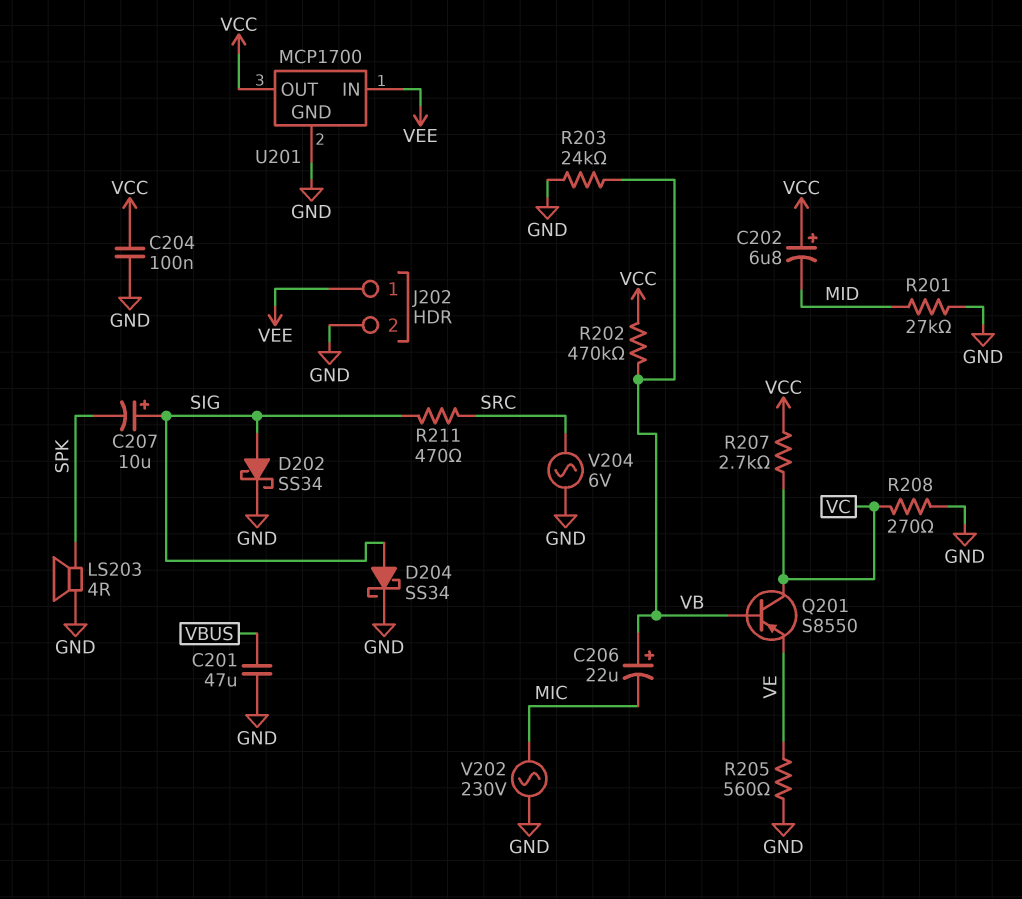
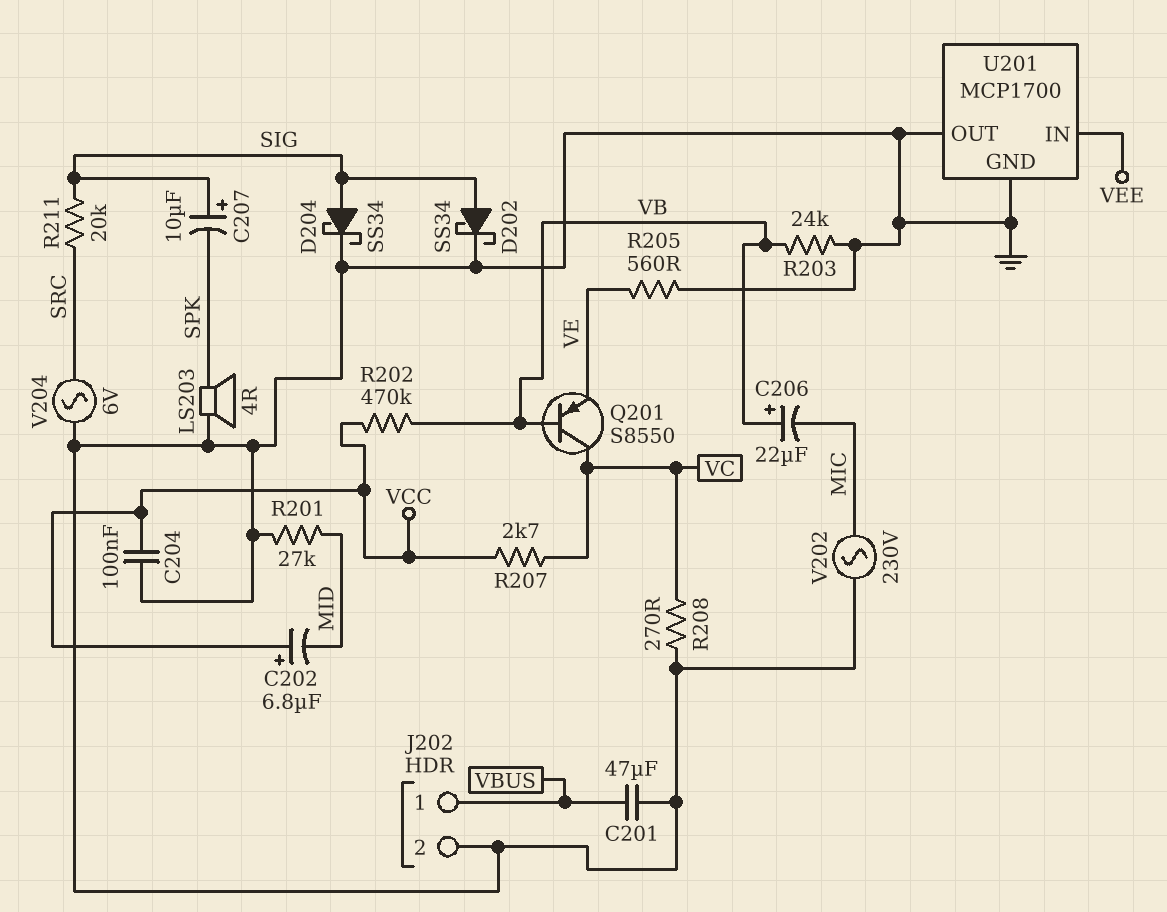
J202 pin 1: VEE -> VBUS
R211: 470 (SIG, SRC) -> 20k (SIG, SRC)
U201 pin OUT: VCC -> GND

